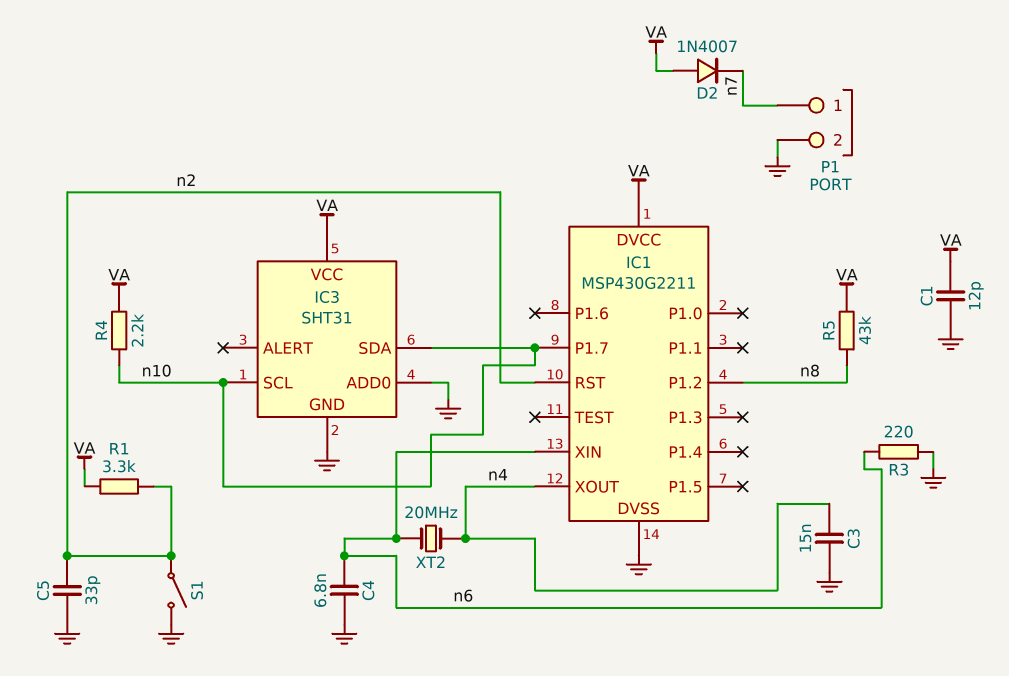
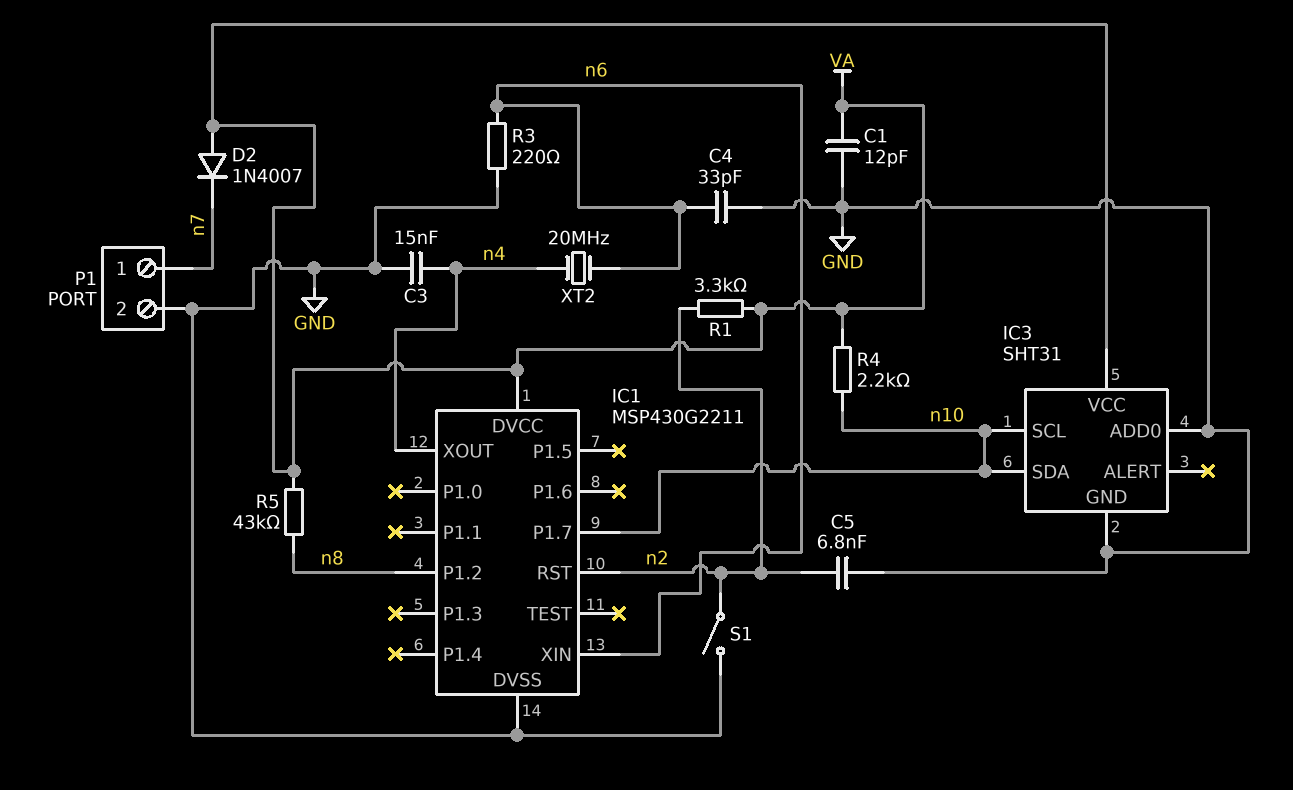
C4: 6.8nF (GND, n6) -> 33pF (GND, n6)
C5: 33pF (GND, n2) -> 6.8nF (GND, n2)

